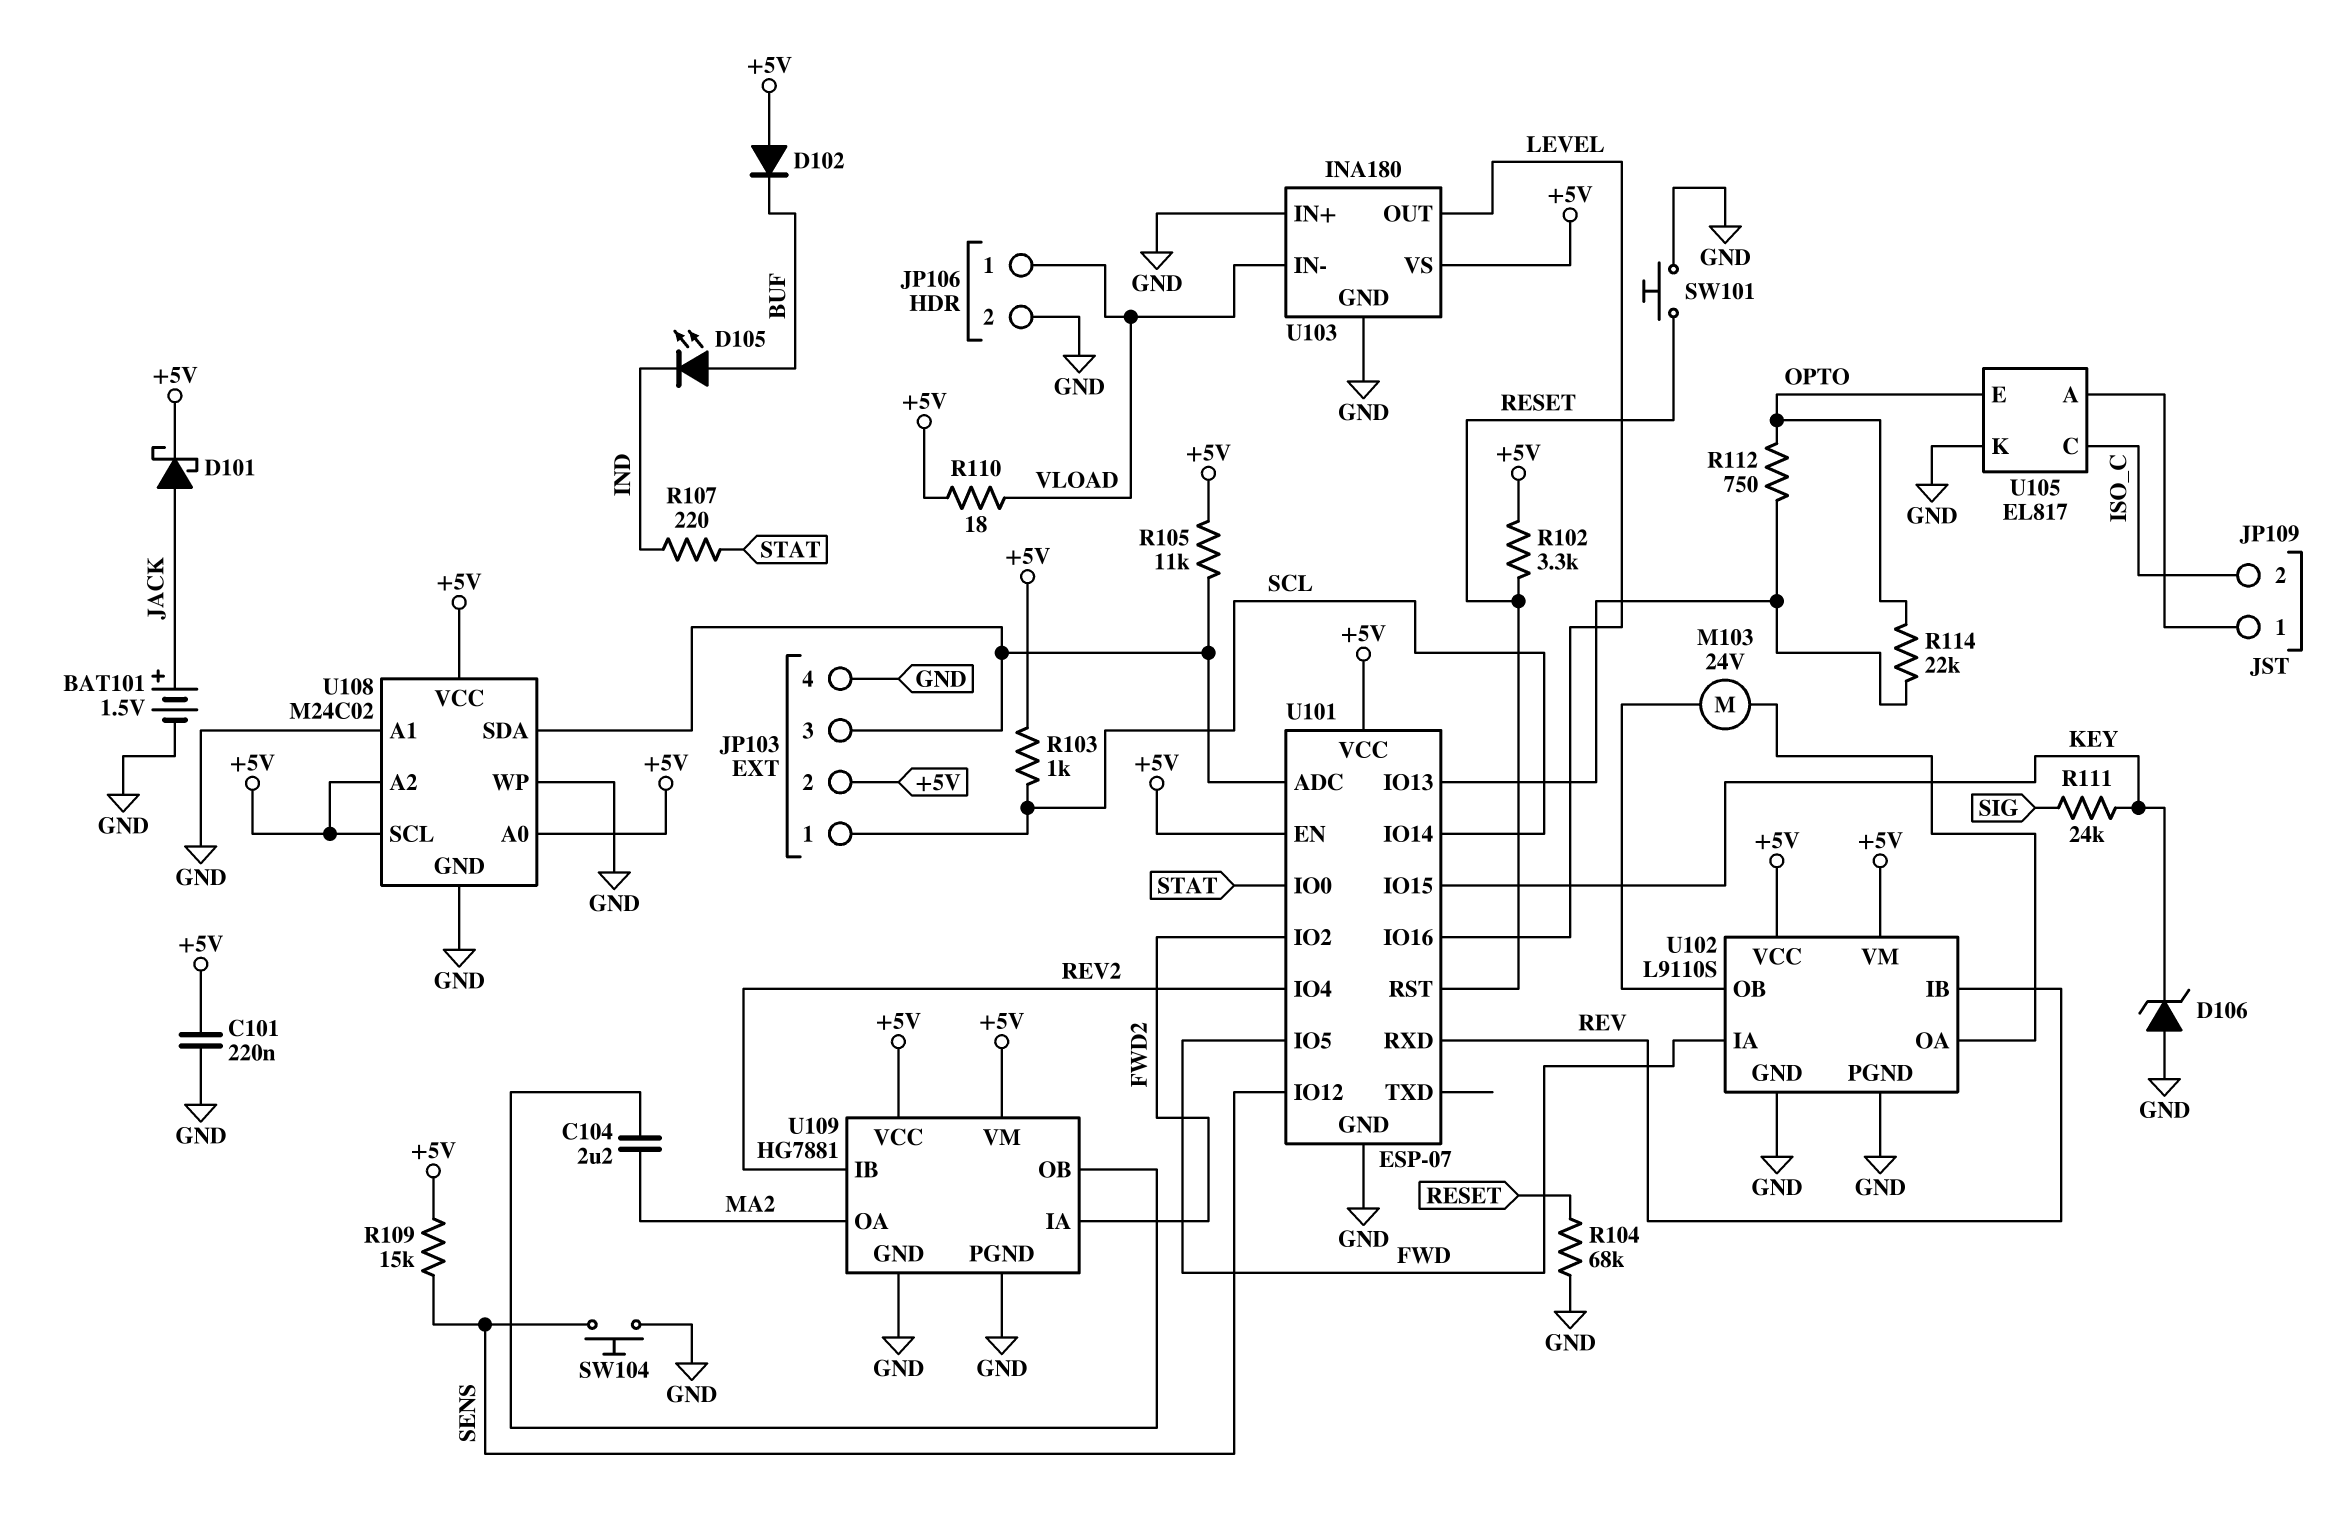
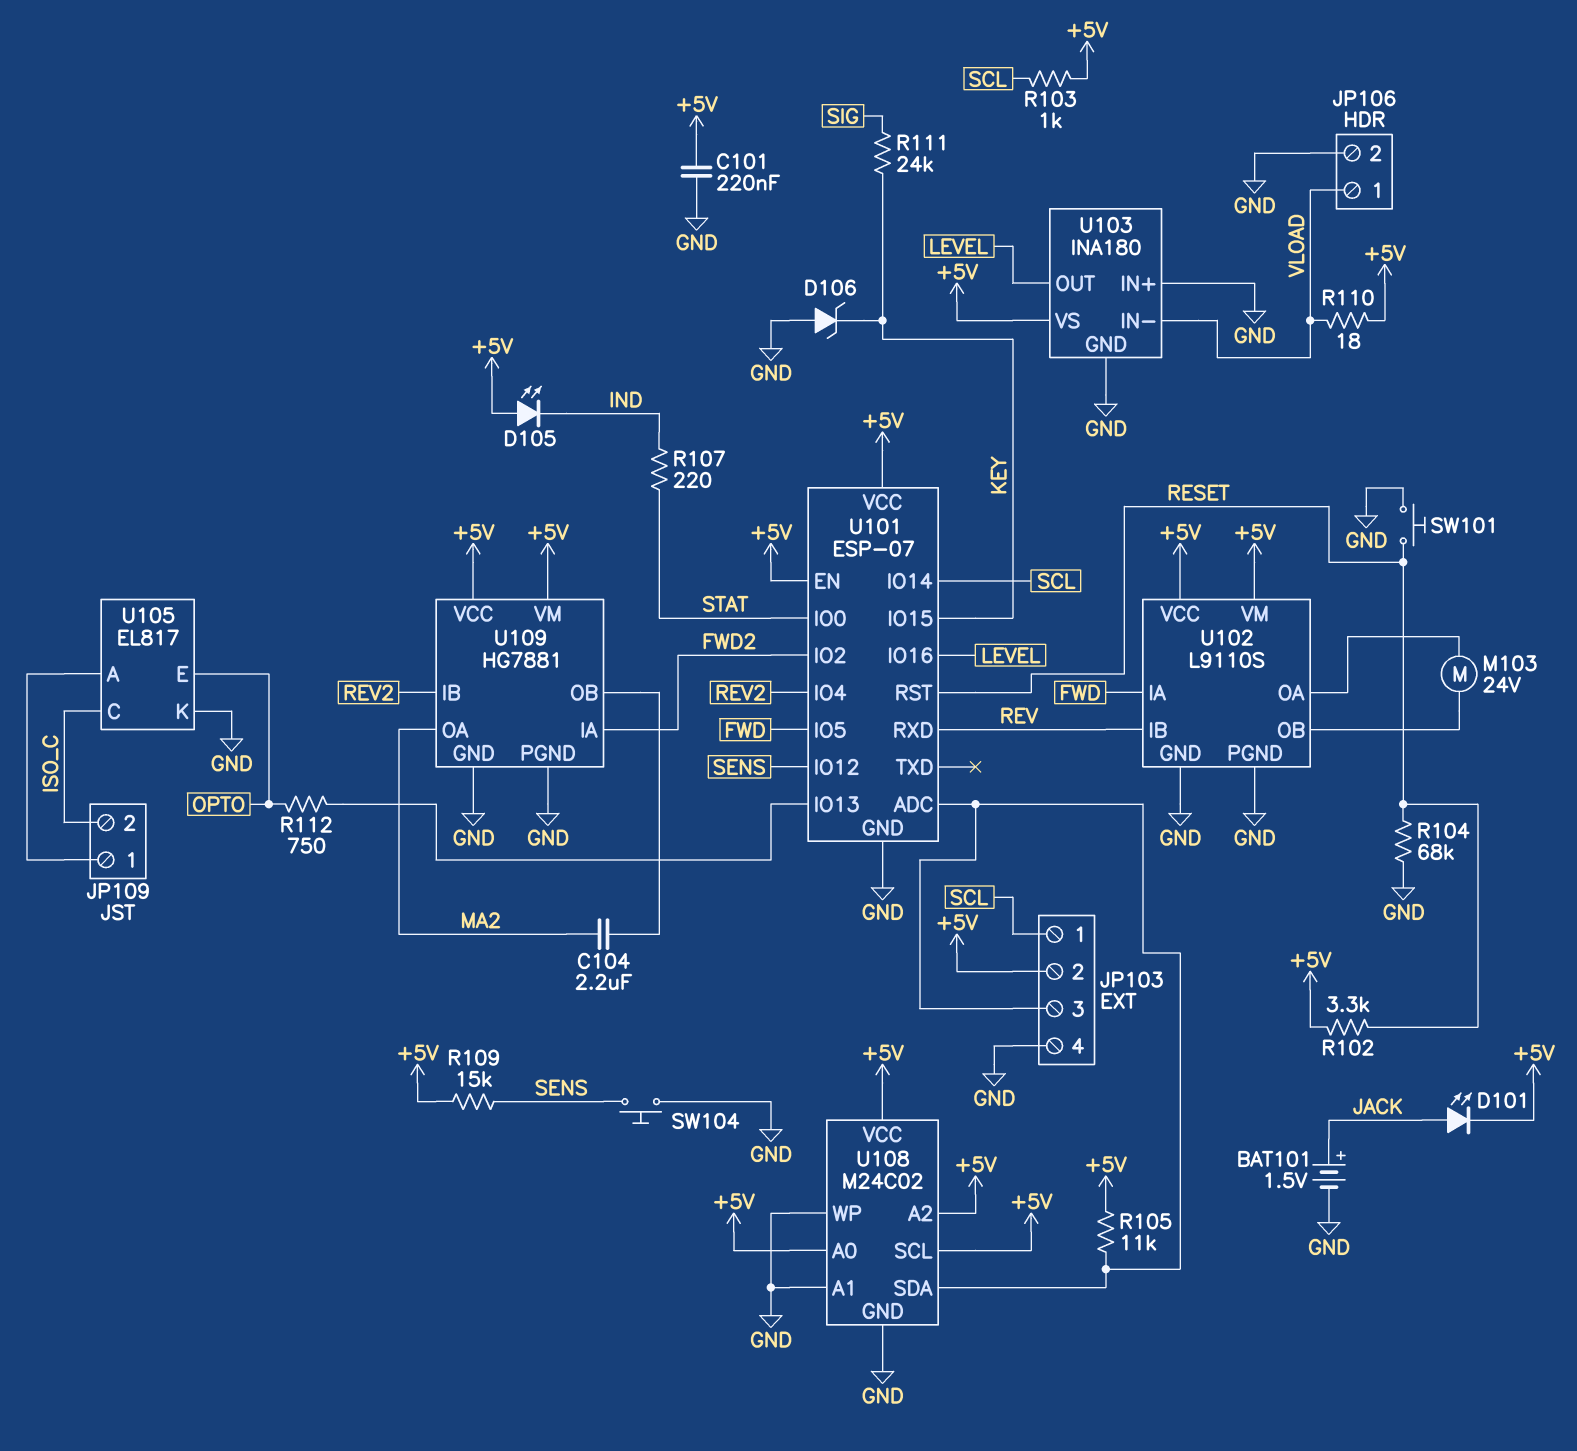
D101: schottky (A JACK, K +5V) -> LED (A JACK, K +5V)
D102: diode (A +5V, K BUF) -> none
D105: LED (A BUF, K IND) -> LED (A +5V, K IND)
R114: 22k (OPTO, U101/IO13) -> none

